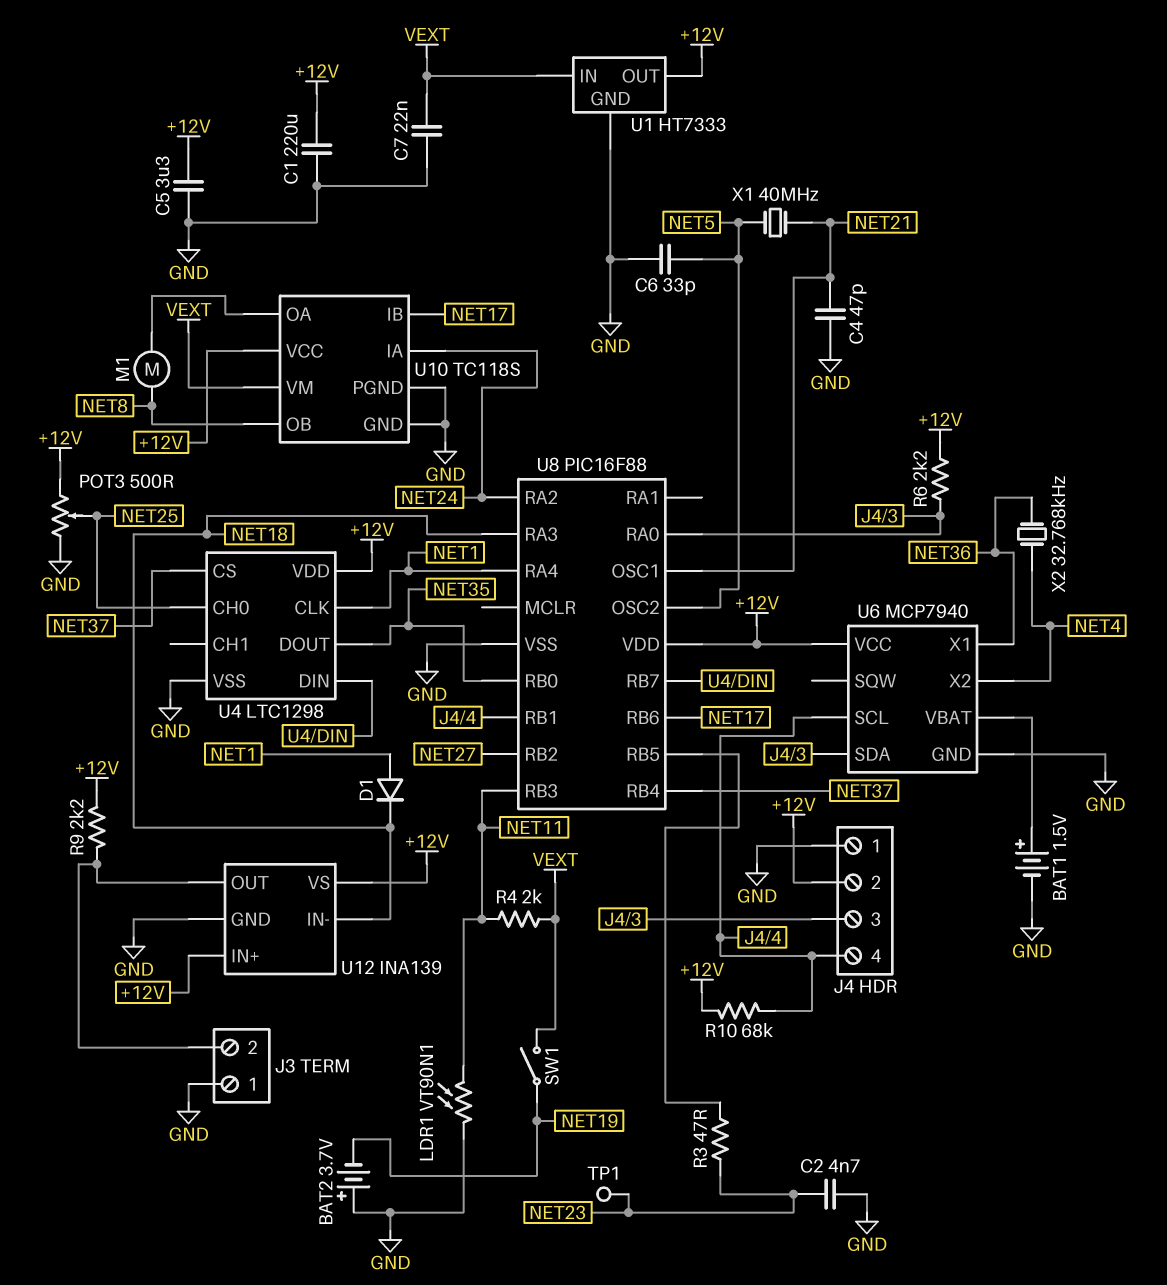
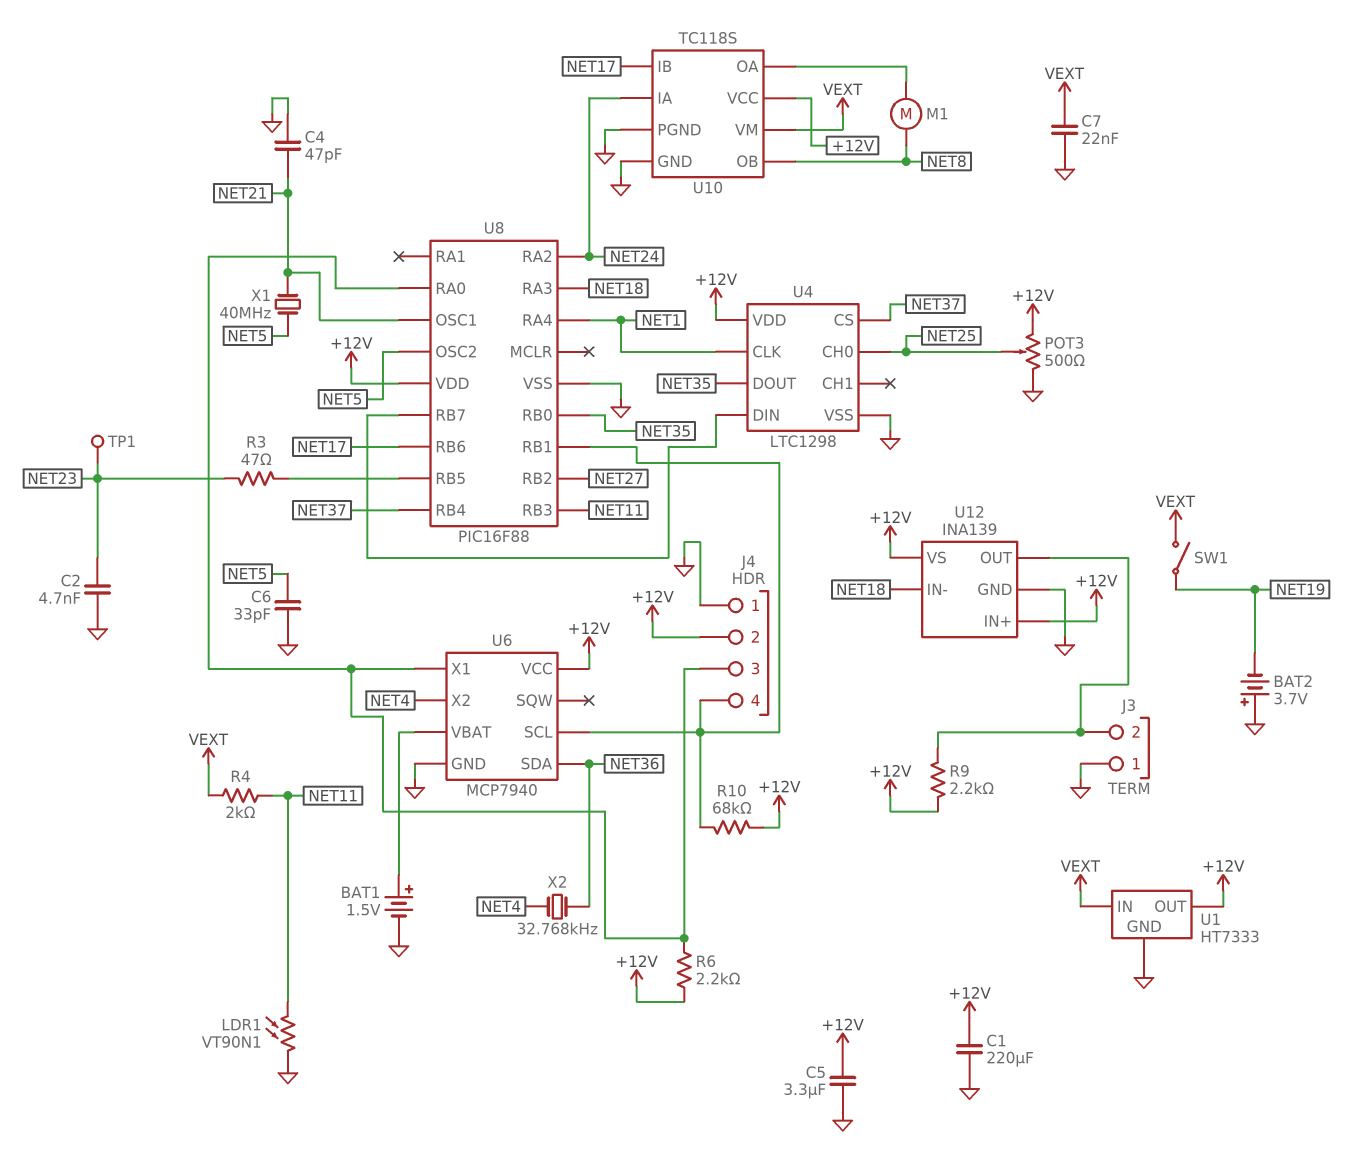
D1: diode (A NET1, K NET18) -> none
U6 pin SDA: J4/3 -> NET36
U6 pin X1: NET36 -> J4/3

